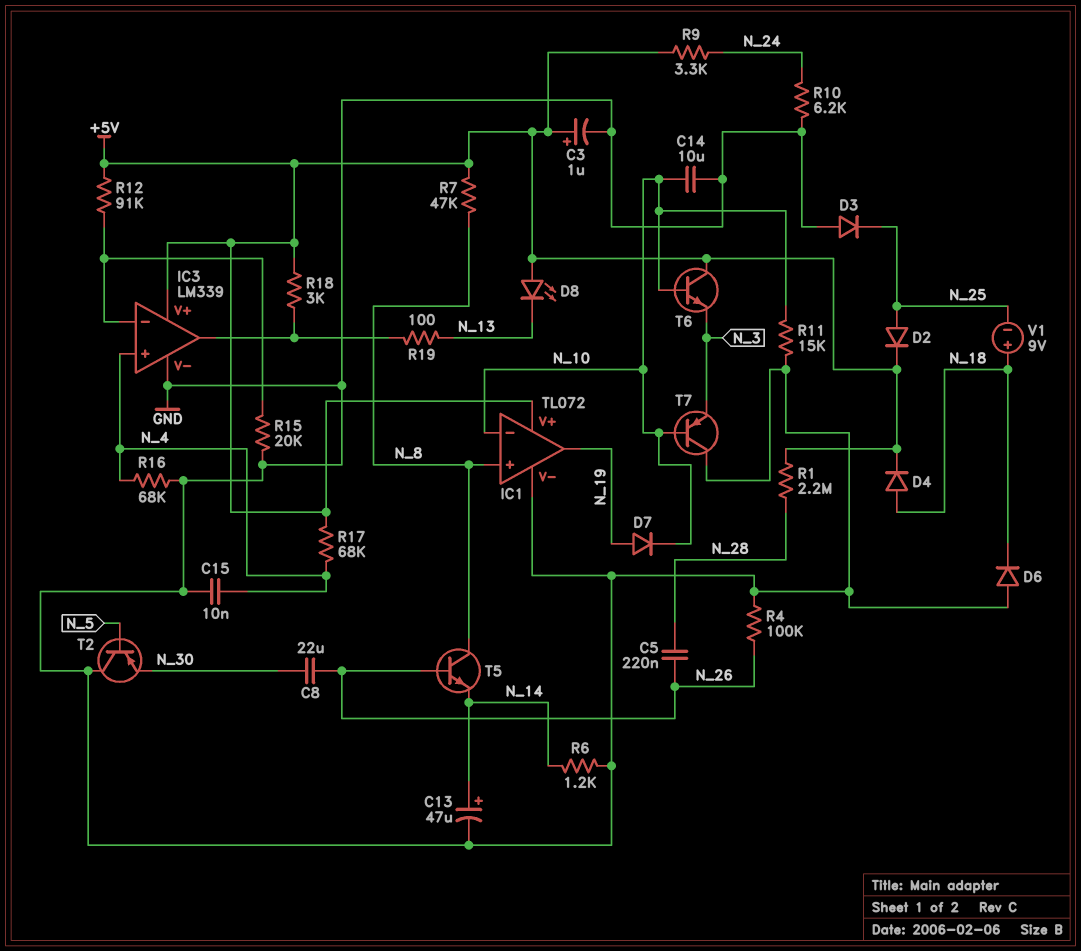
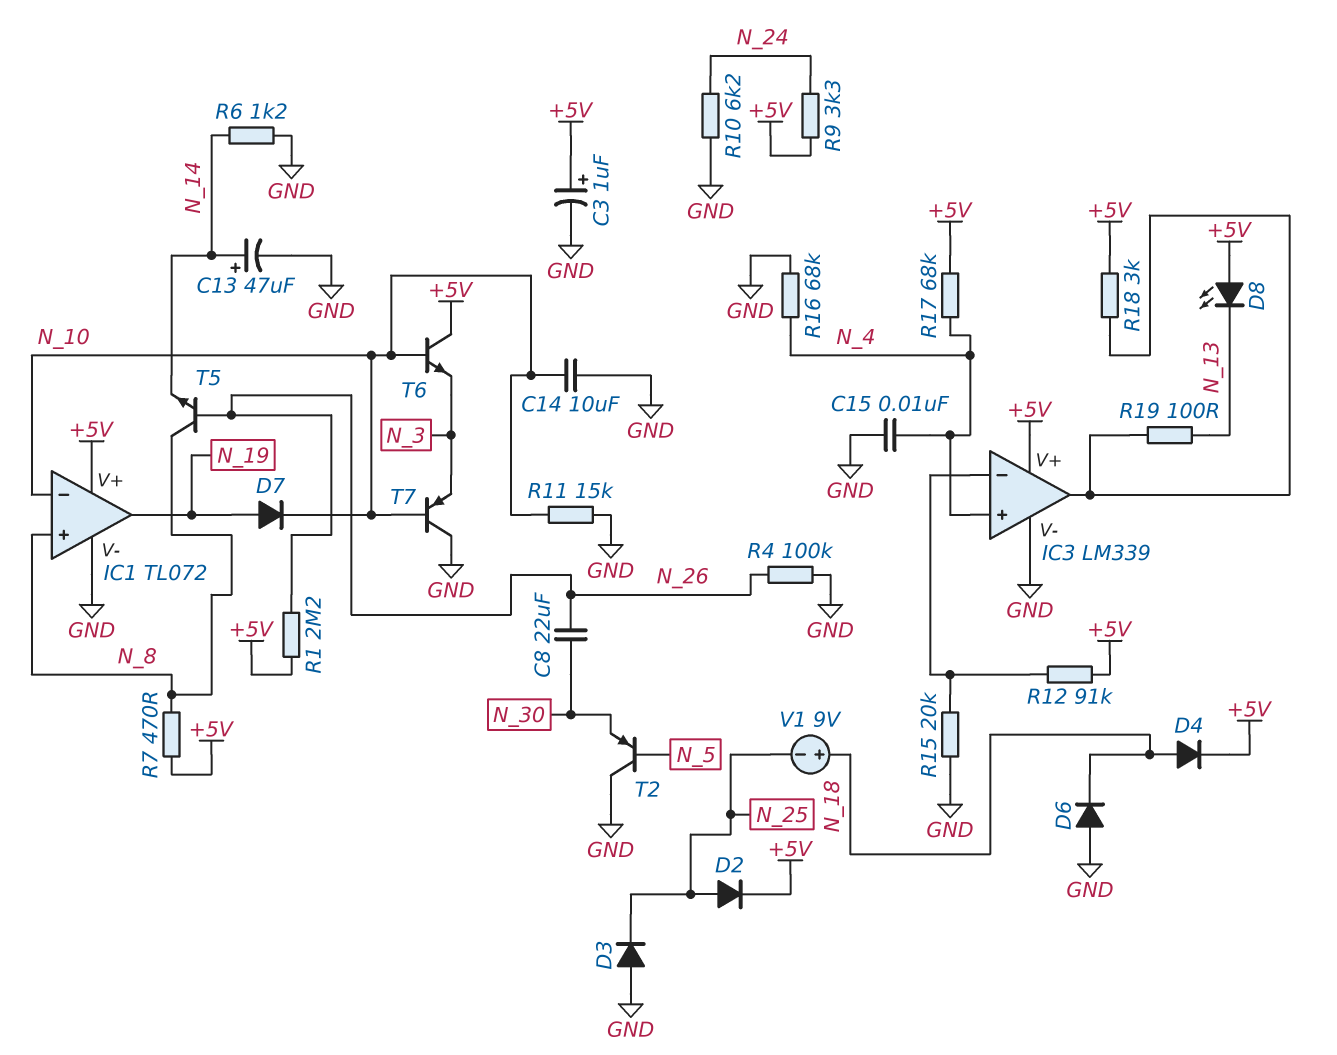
C5: 220nF (N_26, N_28) -> none
R1: 2.2M (+5V, N_28) -> 2.2M (+5V, N_26)
R7: 47k (+5V, N_8) -> 470 (+5V, N_8)

